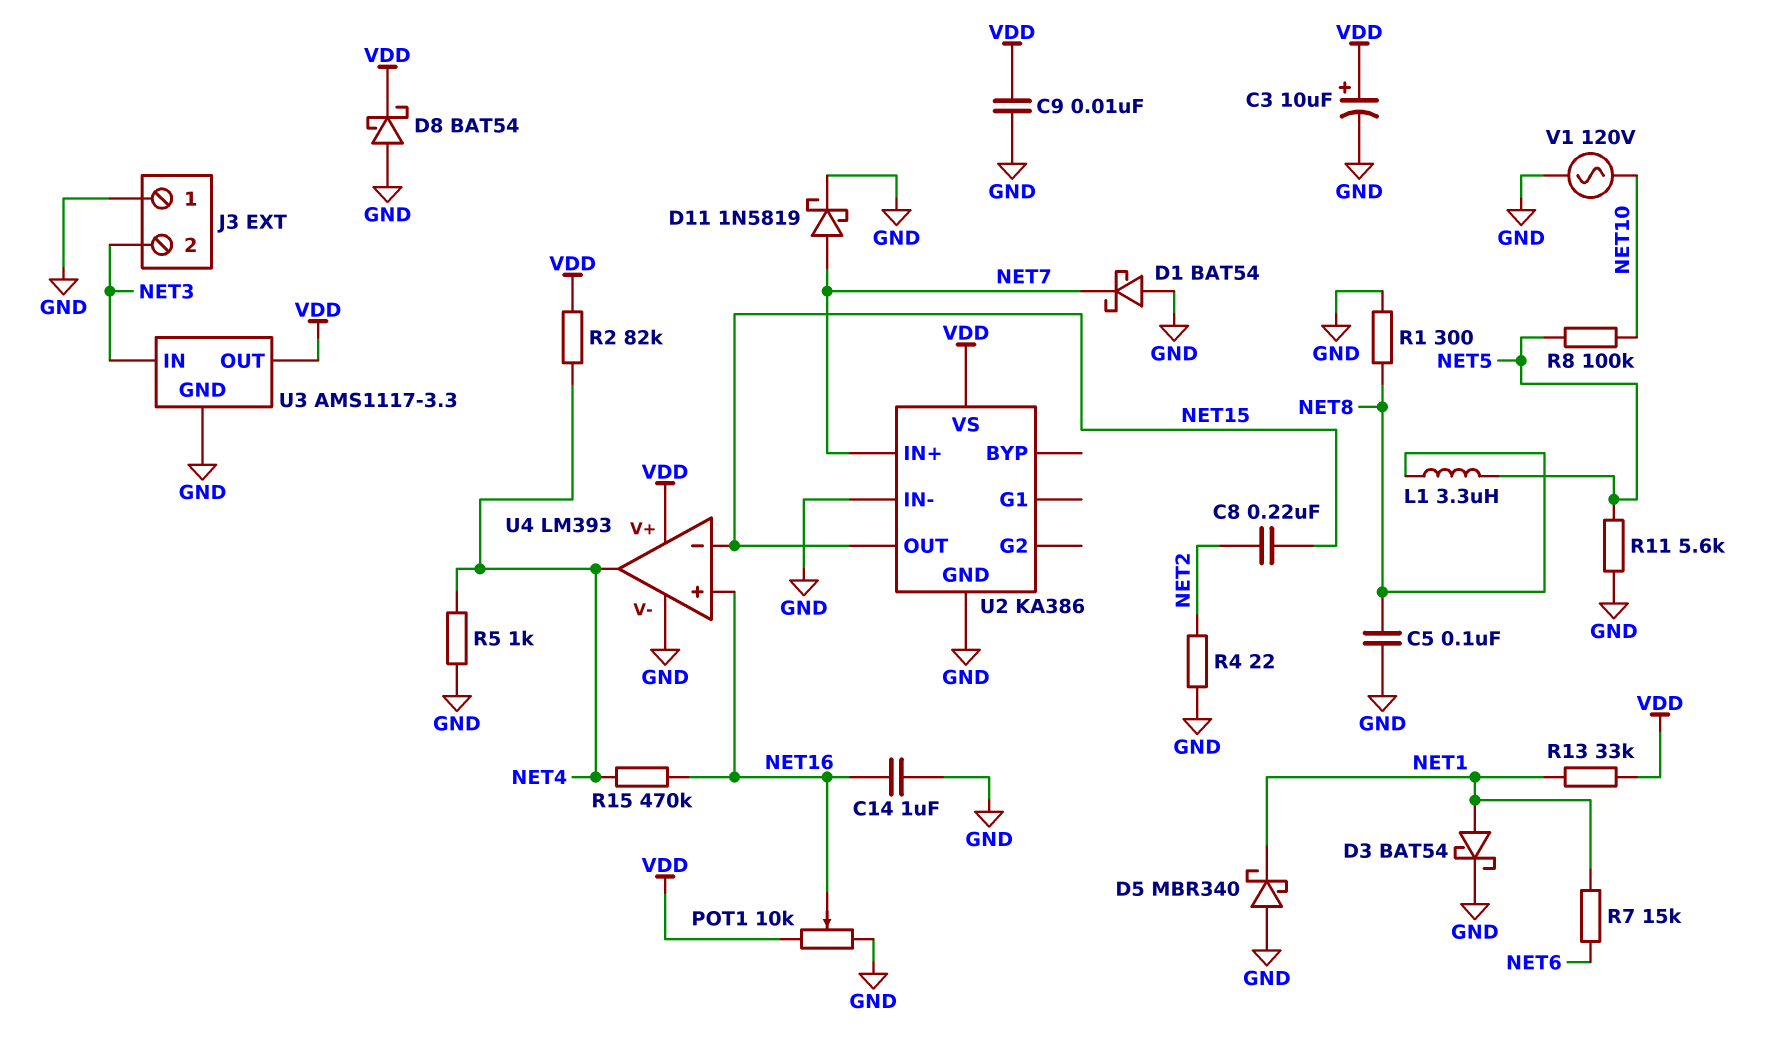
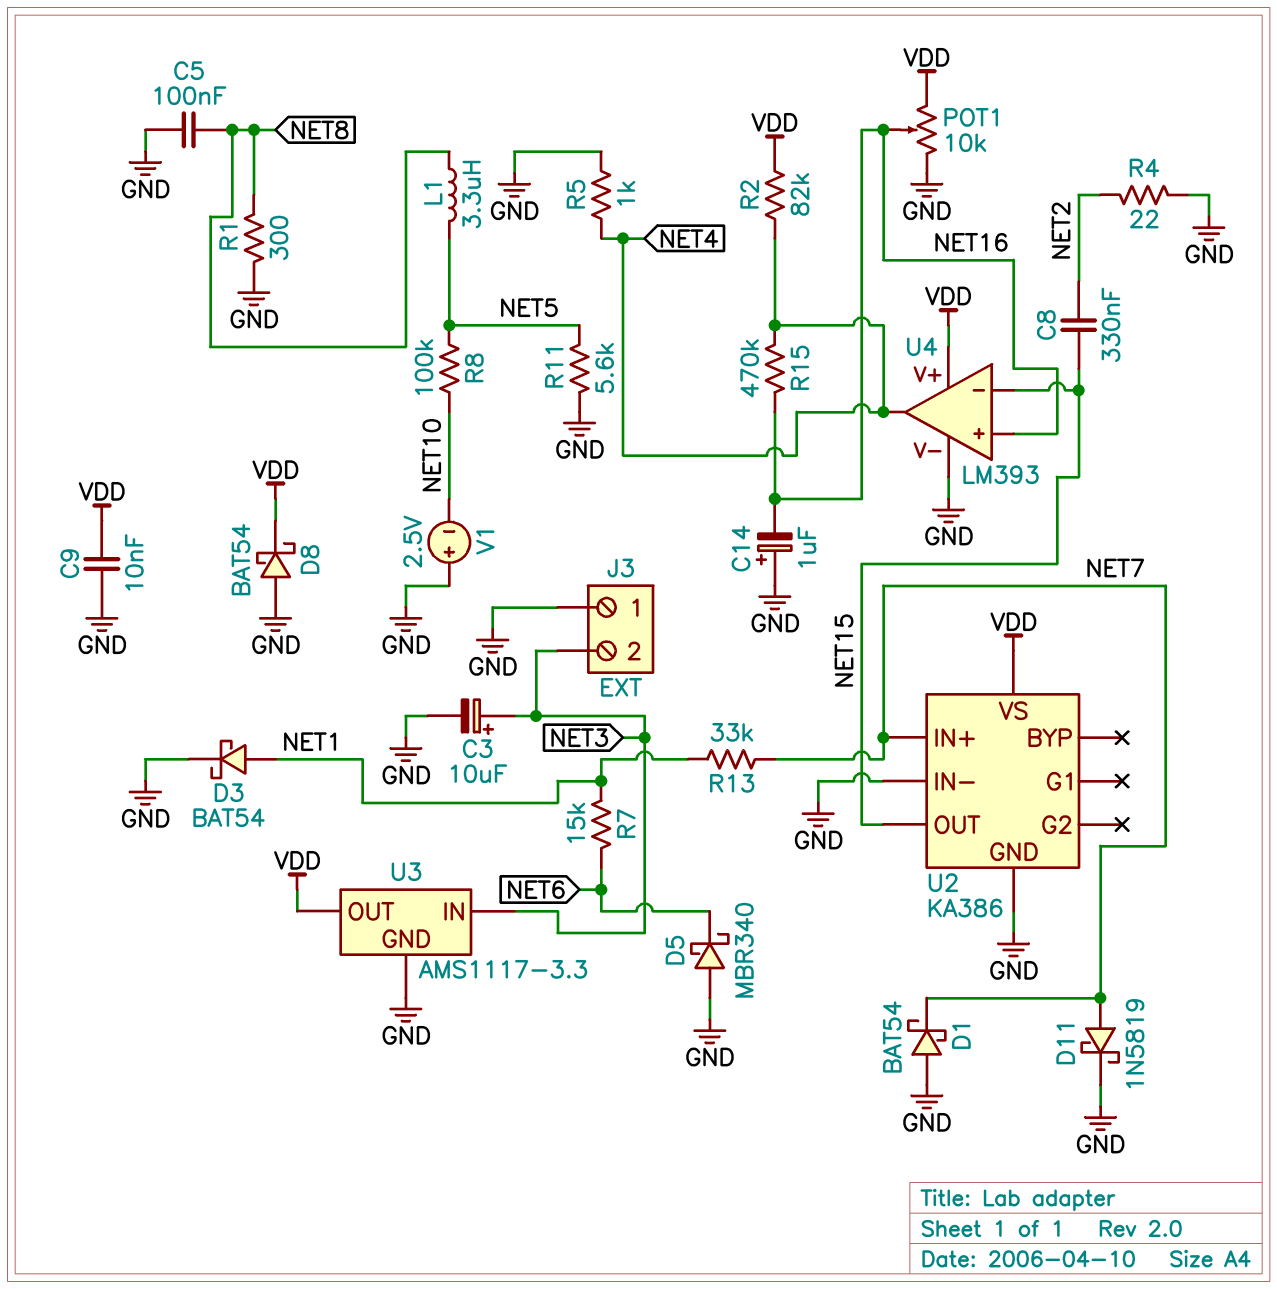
C3: 10uF (plus VDD, minus GND) -> 10uF (plus NET3, minus GND)
C8: 220nF (NET2, NET15) -> 330nF (NET2, NET15)
C14: 1uF (GND, NET16) -> 1uF (plus GND, minus NET16)
D5: schottky MBR340 (A GND, K NET1) -> schottky MBR340 (A GND, K NET6)
R13: 33k (NET1, VDD) -> 33k (NET1, NET7)
V1: AC 120V (GND, NET10) -> 2.5V (plus GND, minus NET10)

